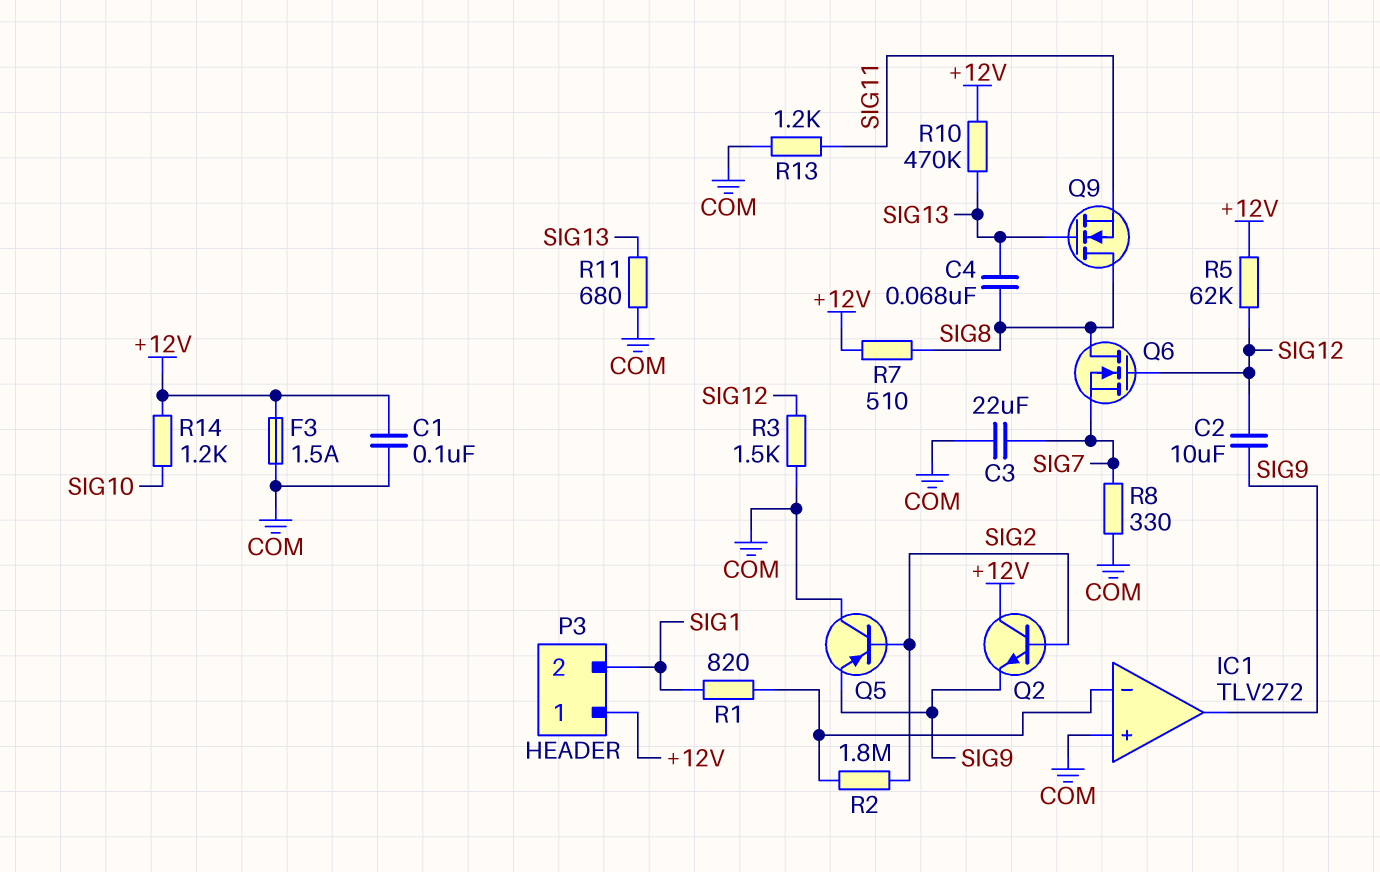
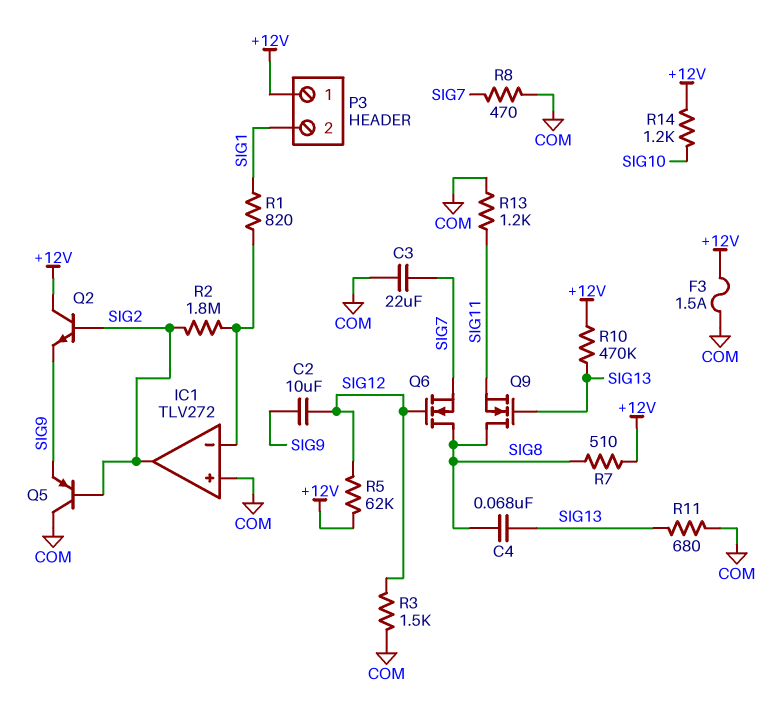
C1: 100nF (+12V, COM) -> none
IC1 pin out: SIG9 -> SIG2
R8: 330 (COM, SIG7) -> 470 (COM, SIG7)

